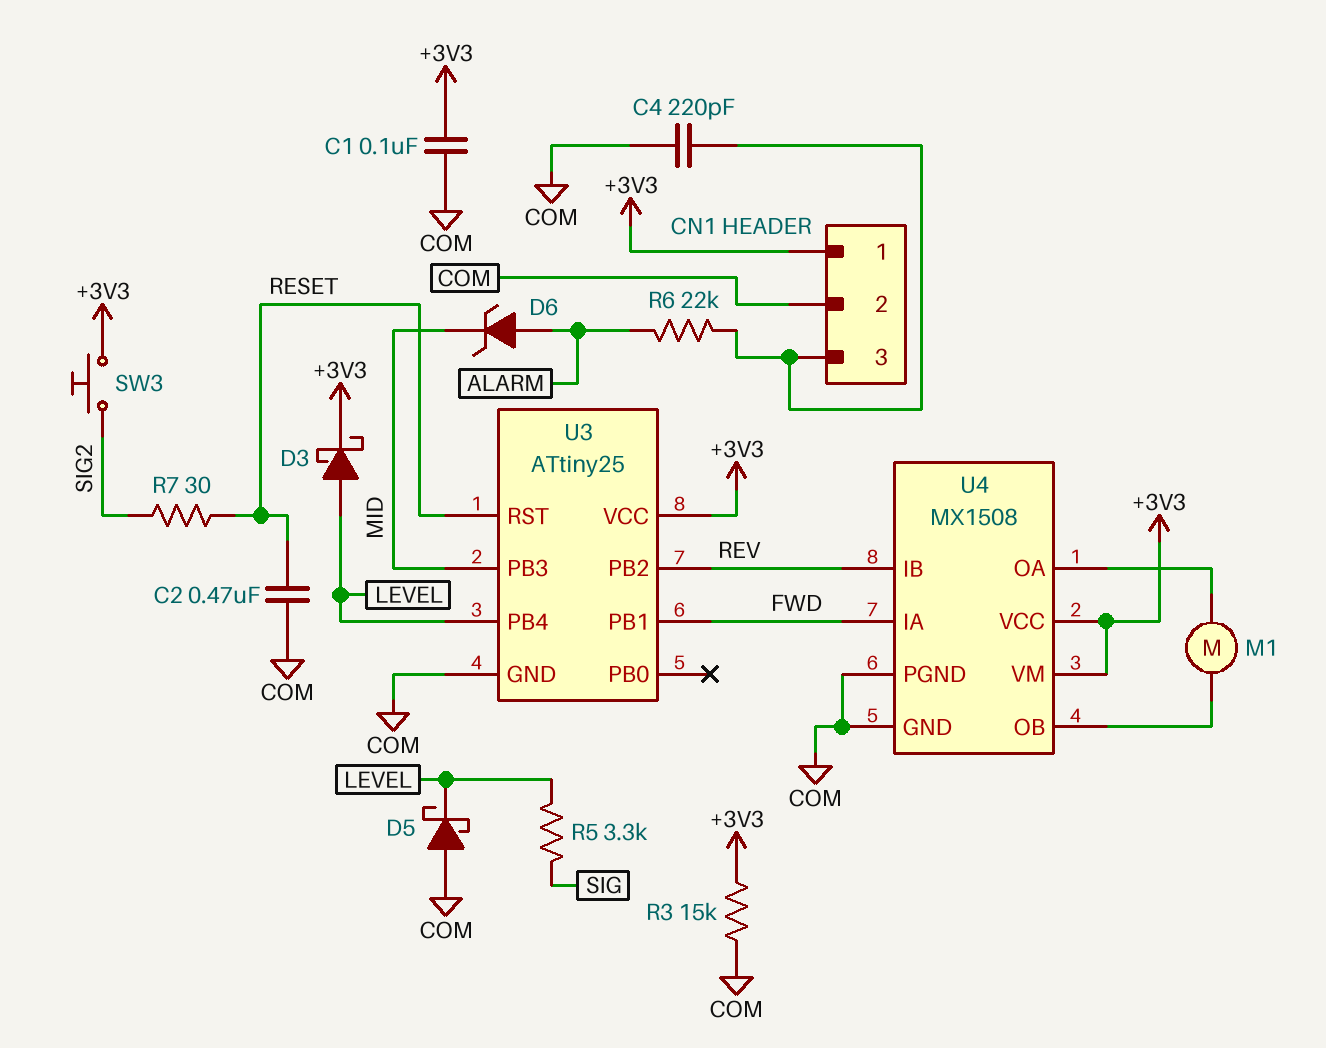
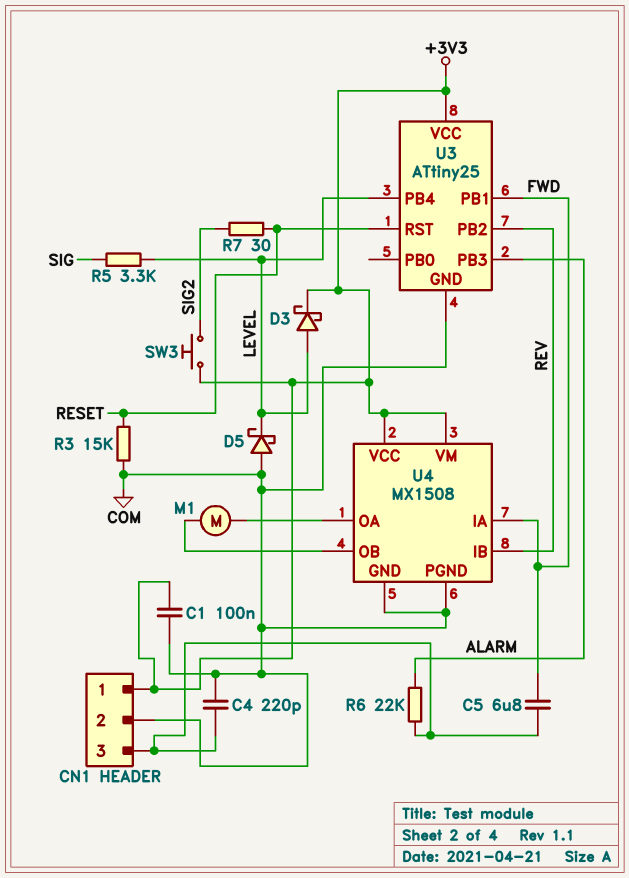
C2: 470nF (COM, RESET) -> none
C5: none -> 6.8uF (CN1/3, FWD)
D6: zener (A ALARM, K MID) -> none
R3: 15k (+3V3, COM) -> 15k (COM, RESET)
U3 pin PB3: MID -> ALARM

